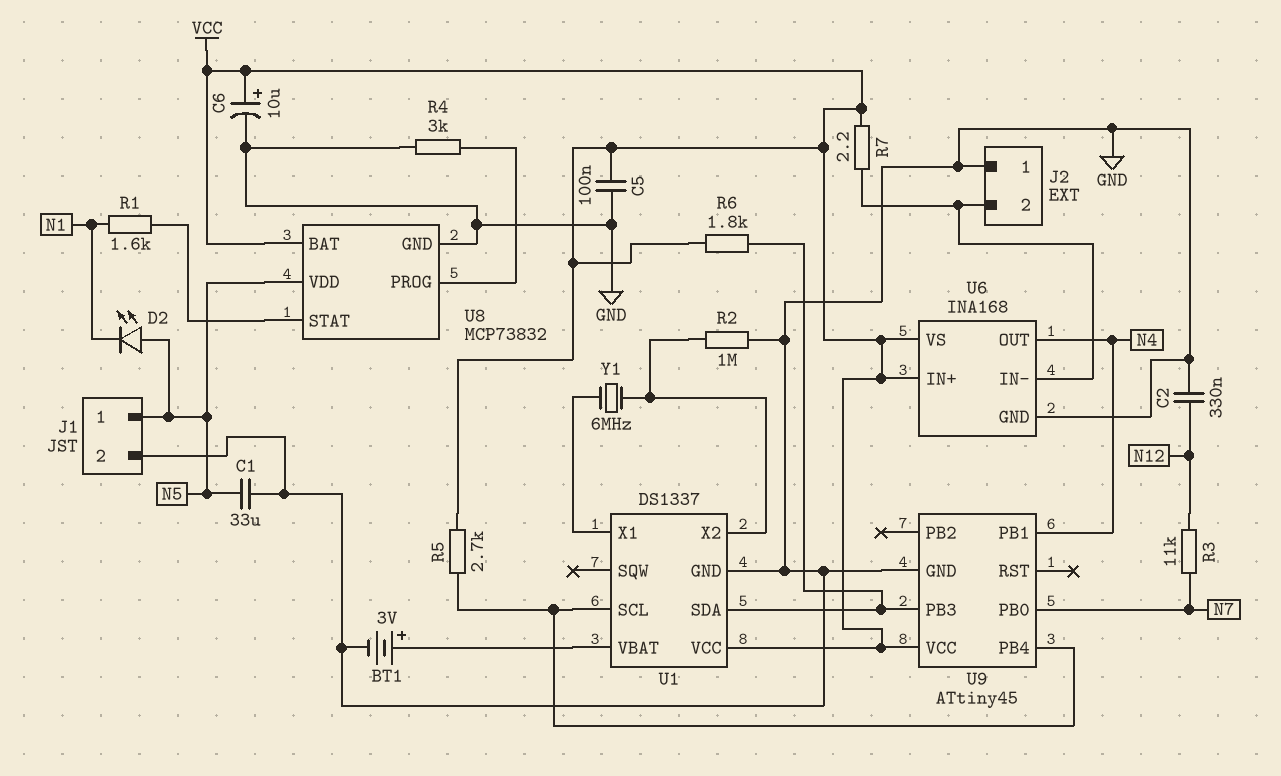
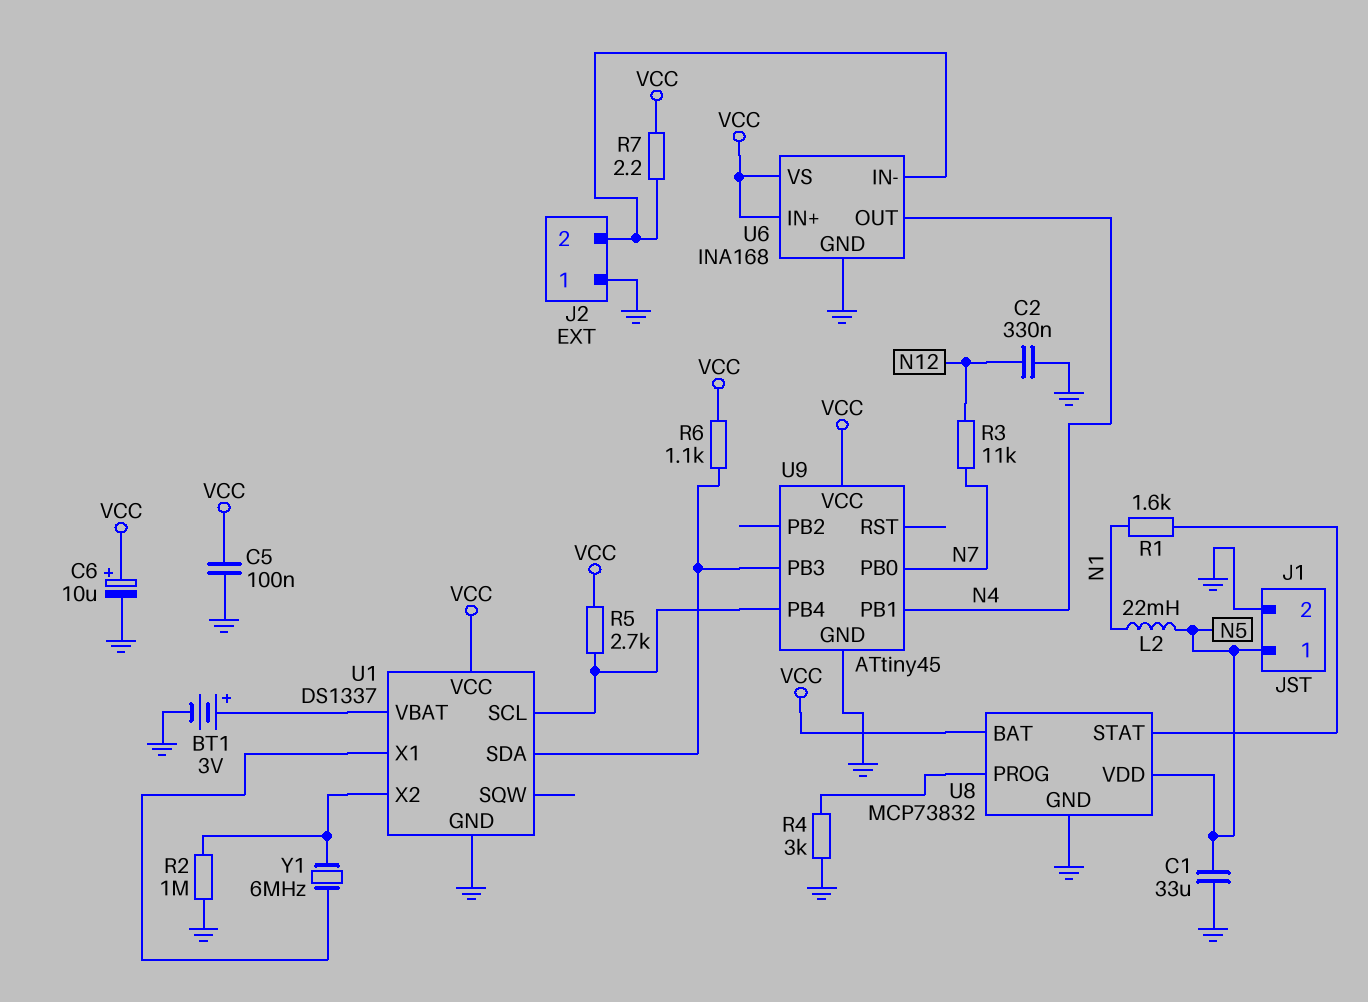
D2: LED (A N5, K N1) -> none
L2: none -> 22mH (N1, N5)
R6: 1.8k (U1/SDA, VCC) -> 1.1k (U1/SDA, VCC)

